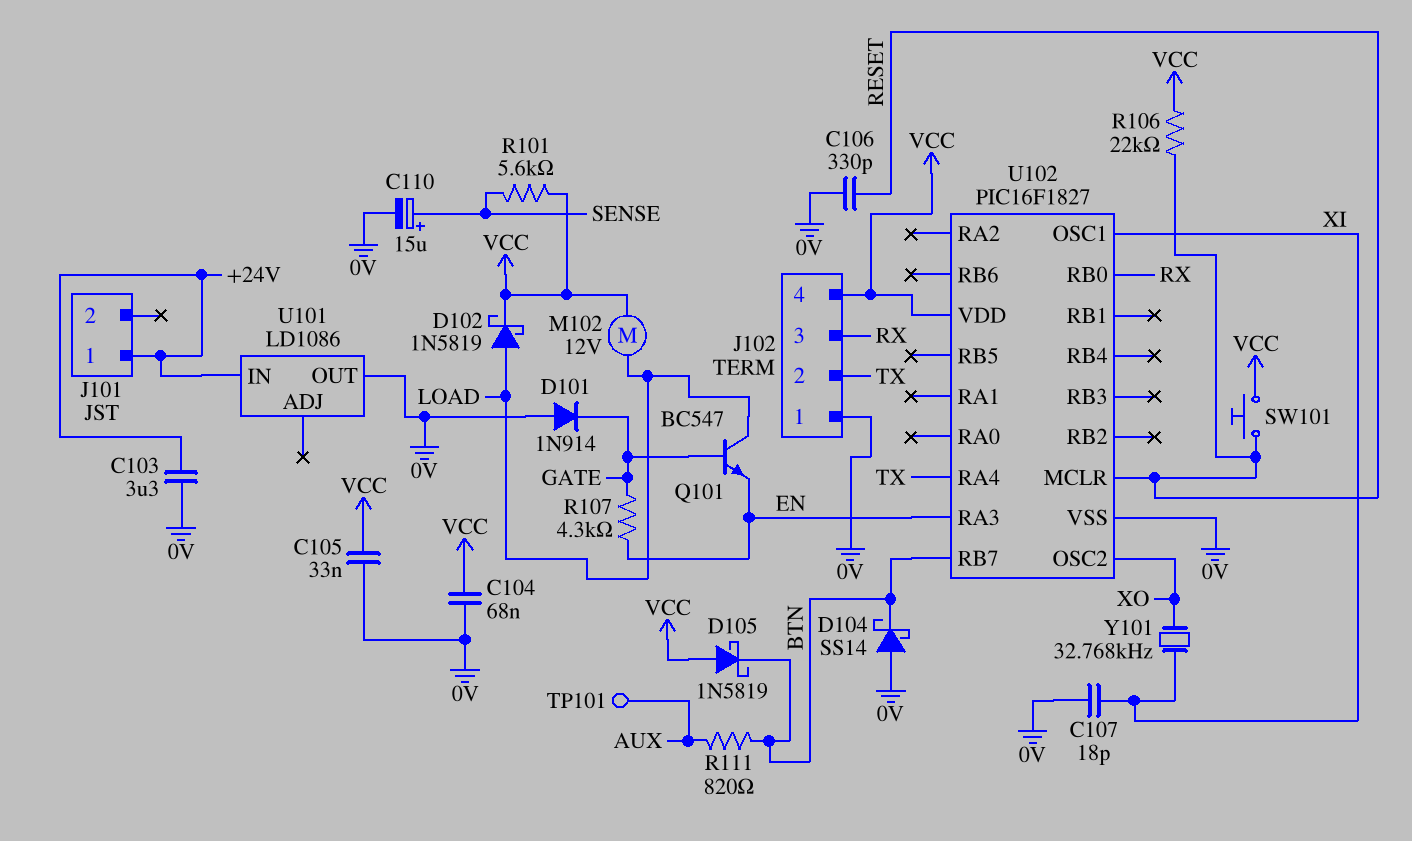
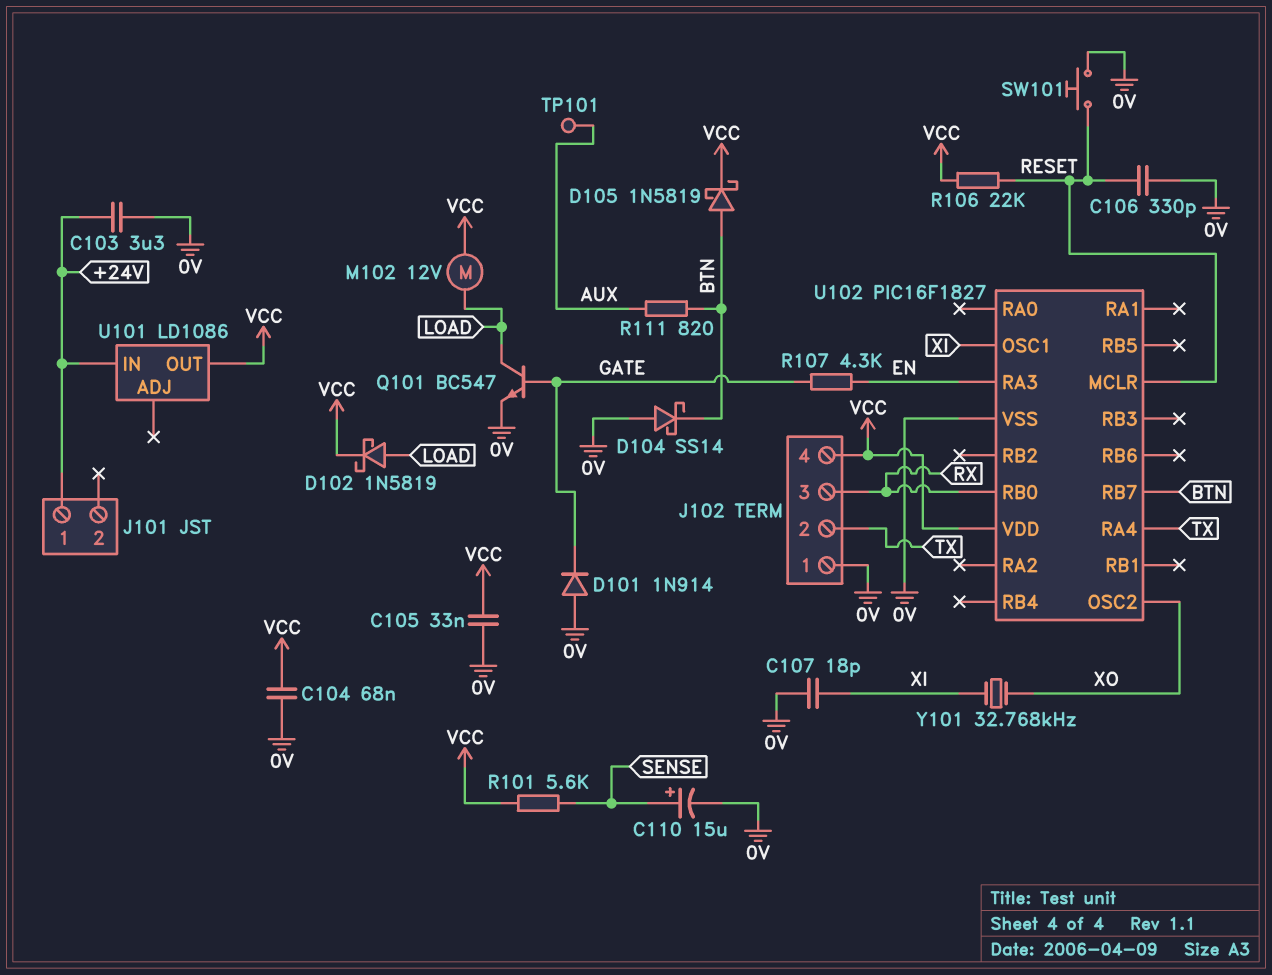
D105: schottky 1N5819 (A VCC, K BTN) -> schottky 1N5819 (A BTN, K VCC)
Q101: NPN BC547 (B GATE, C LOAD, E EN) -> NPN BC547 (B GATE, C LOAD, E 0V)
SW101: button (RESET, VCC) -> button (0V, RESET)
U101 pin OUT: 0V -> VCC

